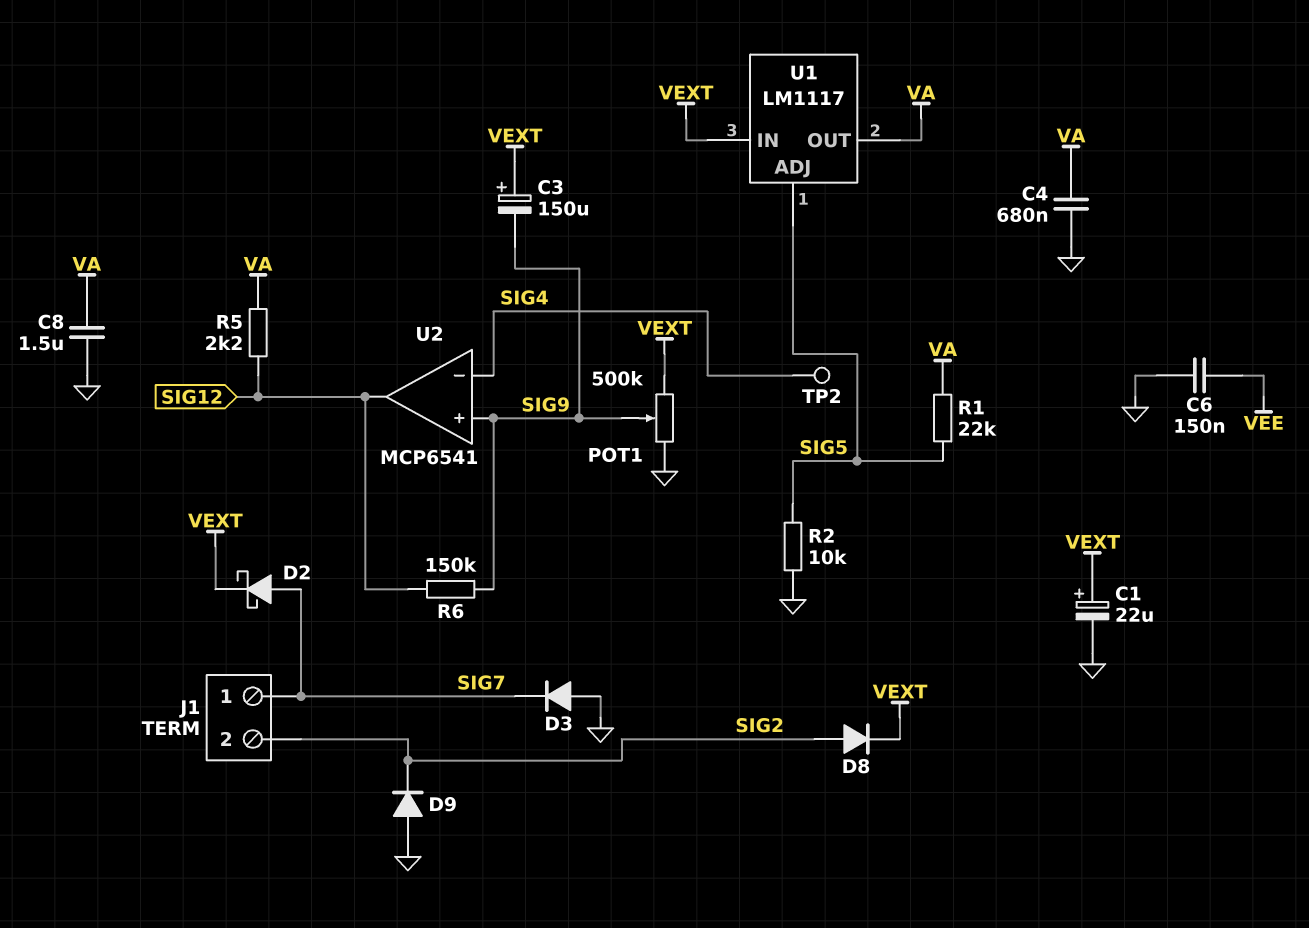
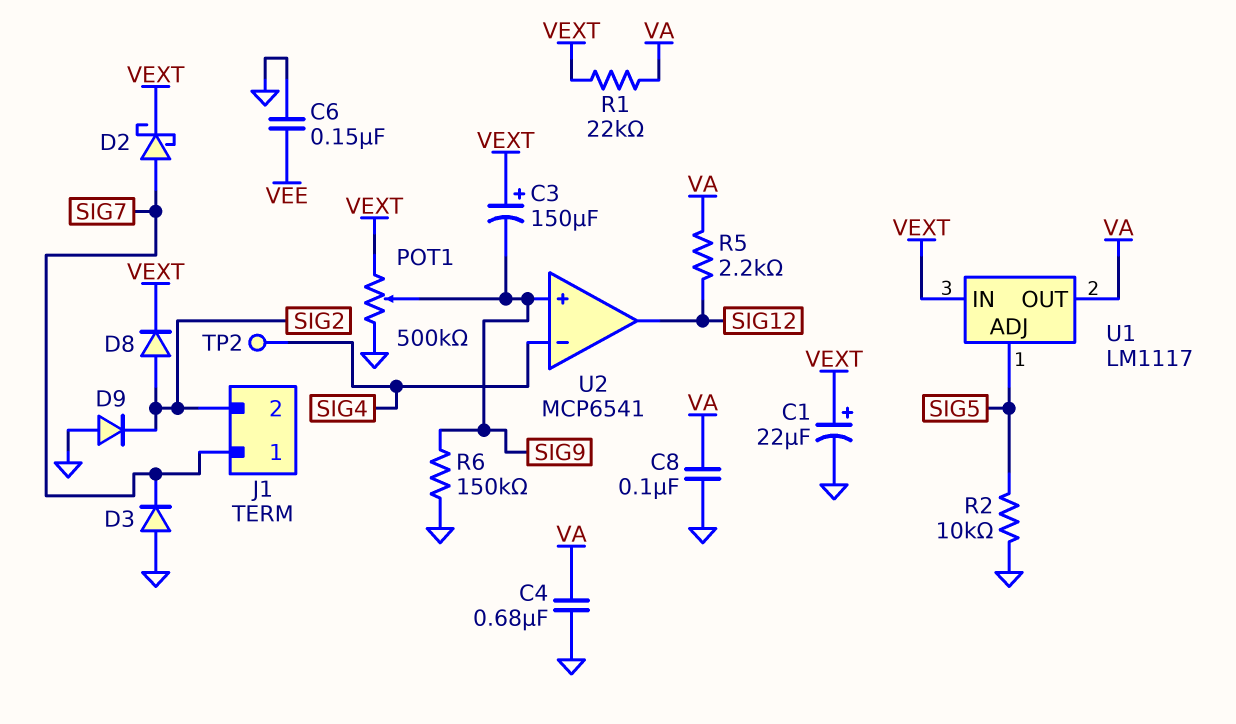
C8: 1.5uF (GND, VA) -> 100nF (GND, VA)
R1: 22k (SIG5, VA) -> 22k (VA, VEXT)
R6: 150k (SIG9, SIG12) -> 150k (GND, SIG9)

